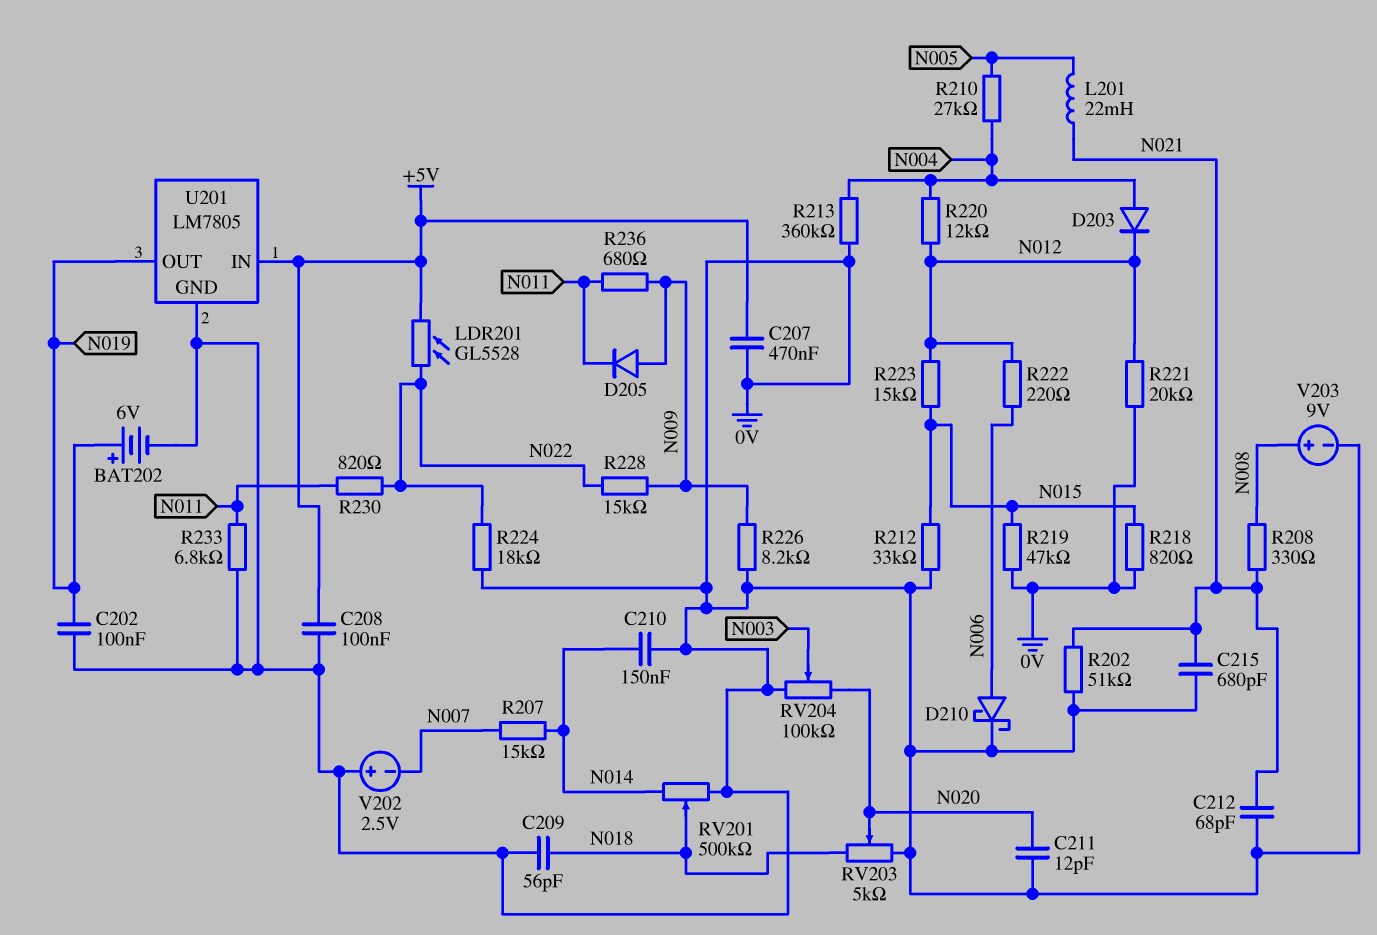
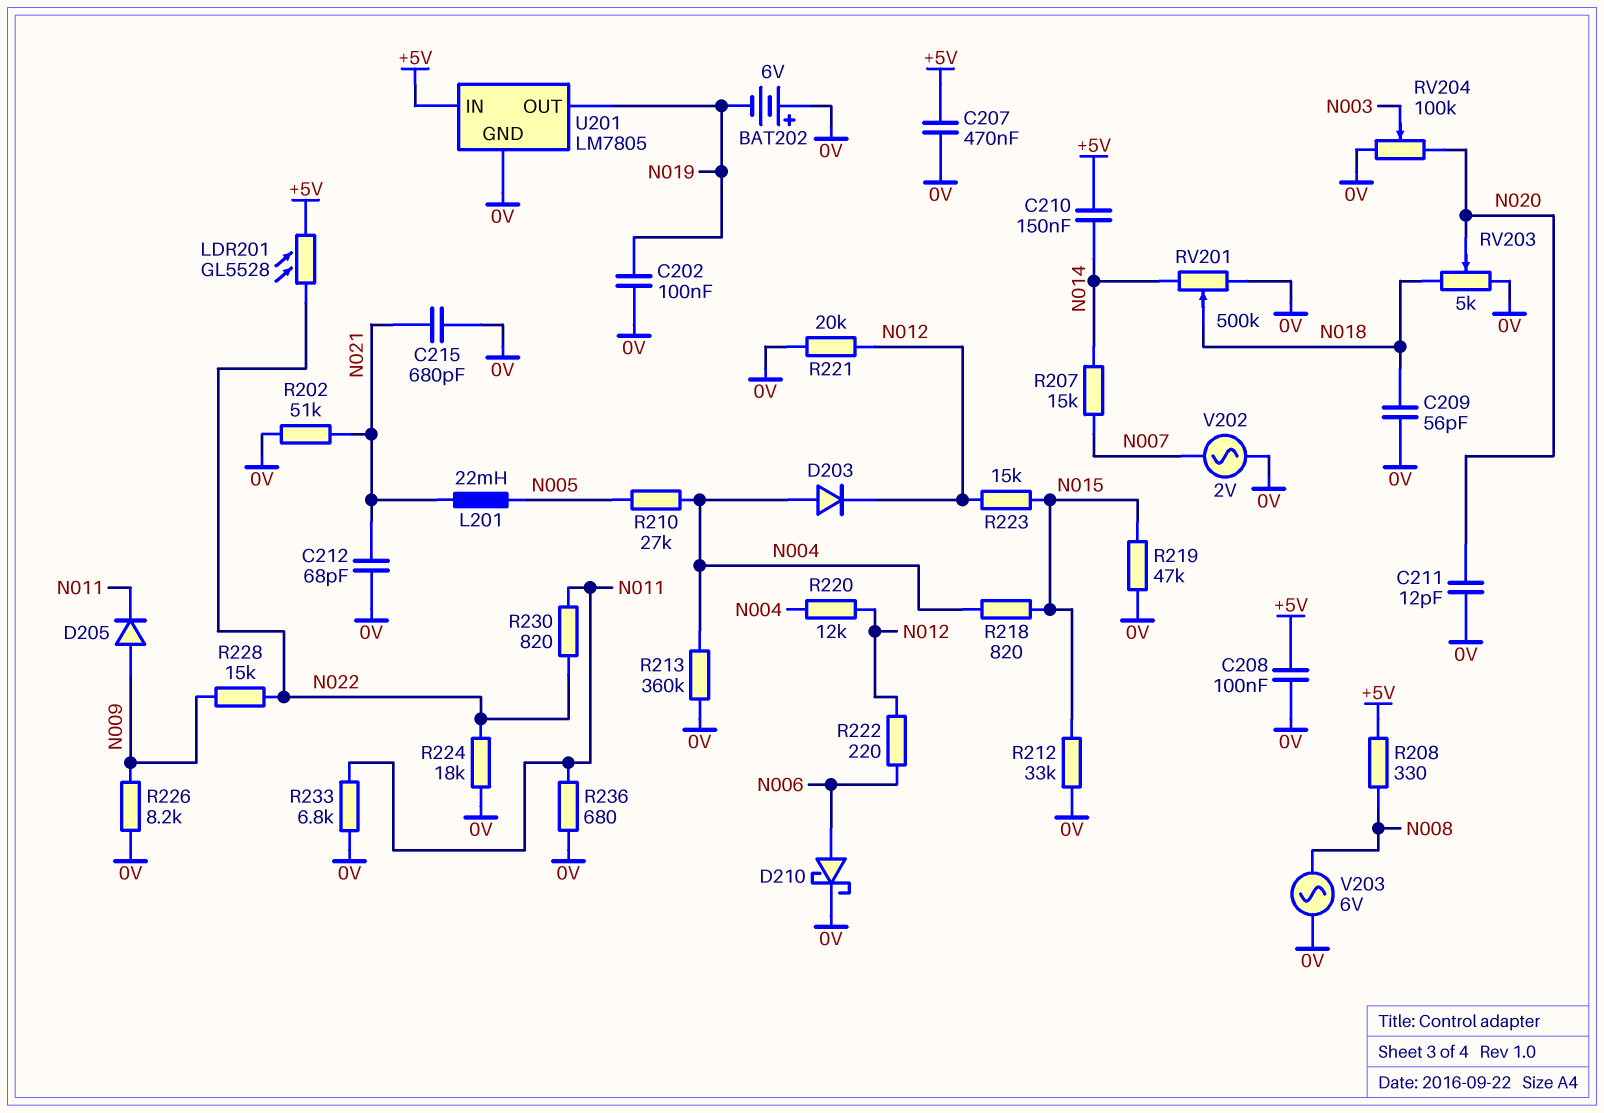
BAT202: 6V (plus N019, minus 0V) -> 6V (plus 0V, minus N019)
C210: 150nF (0V, N014) -> 150nF (+5V, N014)
R208: 330 (N008, N021) -> 330 (+5V, N008)
R218: 820 (0V, N015) -> 820 (N004, N015)
R236: 680 (N009, N011) -> 680 (0V, N011)
V202: 2.5V (plus 0V, minus N007) -> AC 2V (0V, N007)
V203: 9V (plus N008, minus 0V) -> AC 6V (0V, N008)

